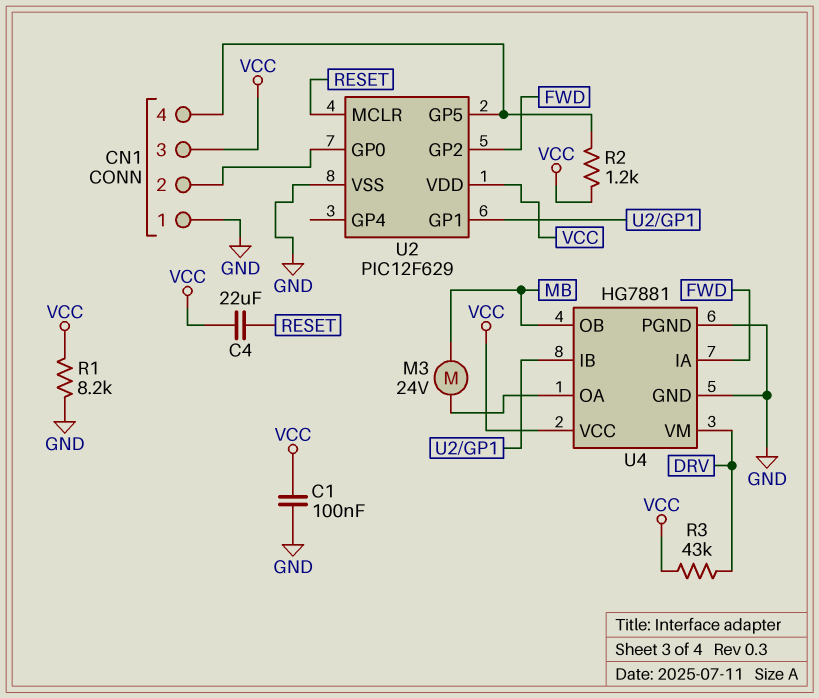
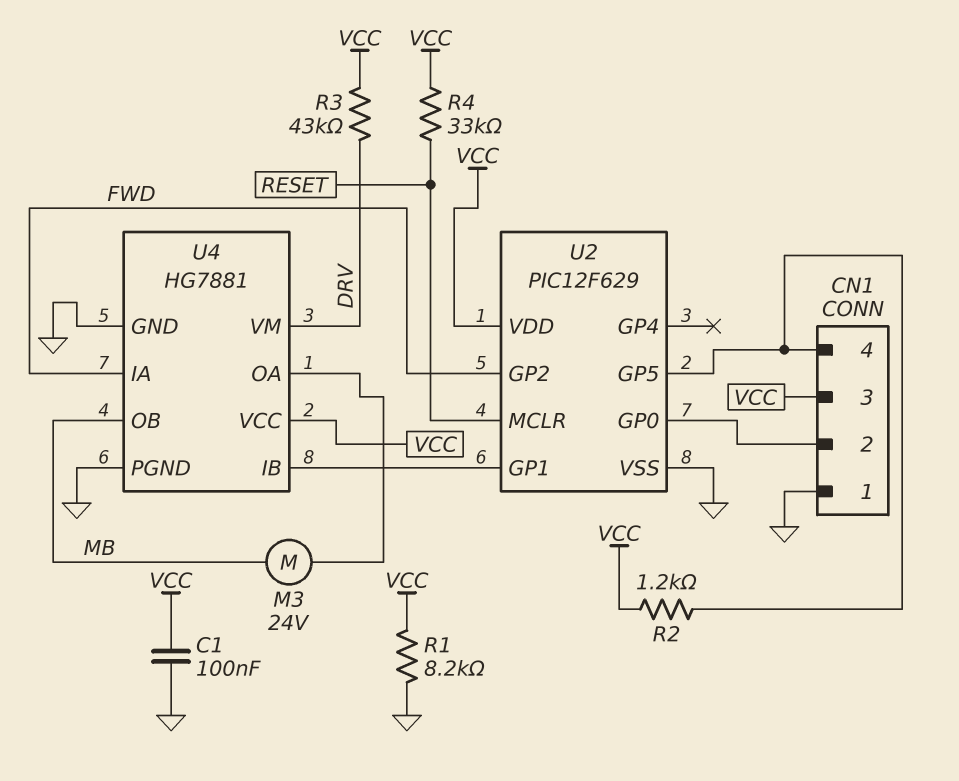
C4: 22uF (RESET, VCC) -> none
R4: none -> 33k (RESET, VCC)

